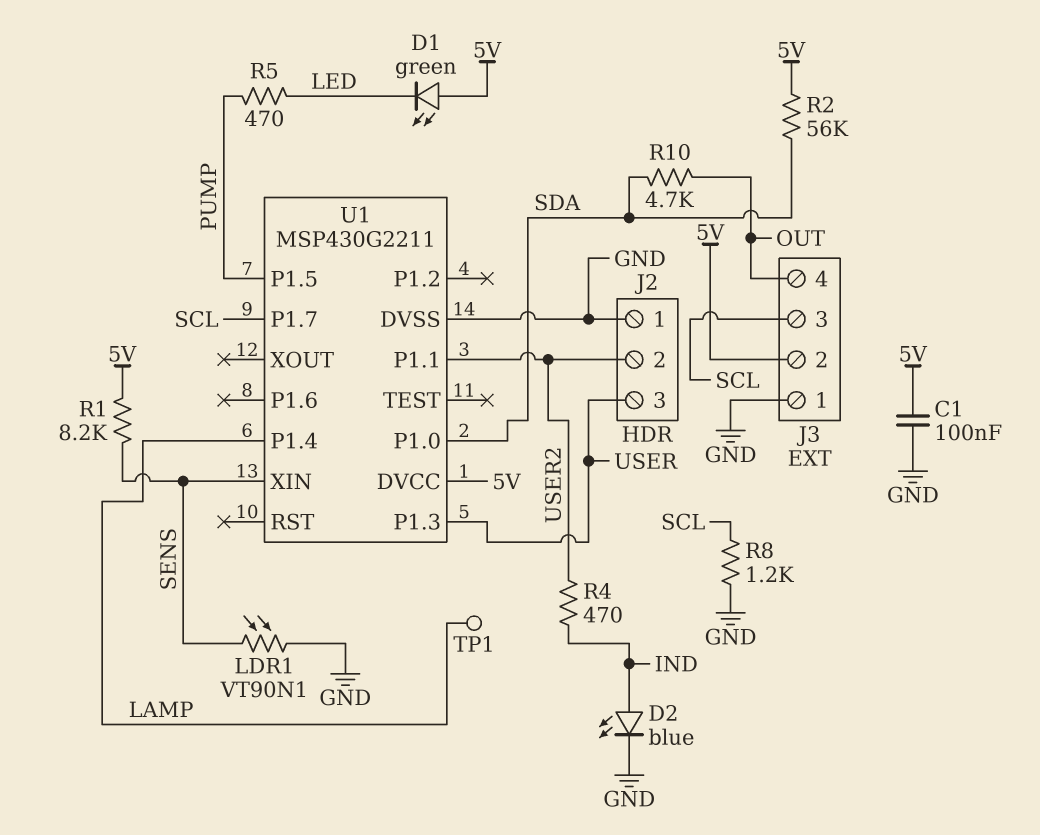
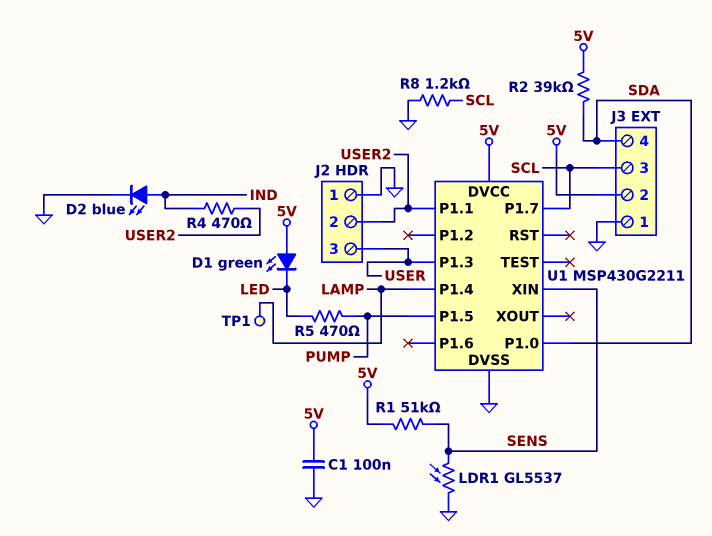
J3 pin 4: OUT -> SDA
LDR1: VT90N1 (GND, SENS) -> GL5537 (GND, SENS)
R1: 8.2k (5V, SENS) -> 51k (5V, SENS)
R2: 56k (5V, SDA) -> 39k (5V, SDA)
R10: 4.7k (OUT, SDA) -> none

